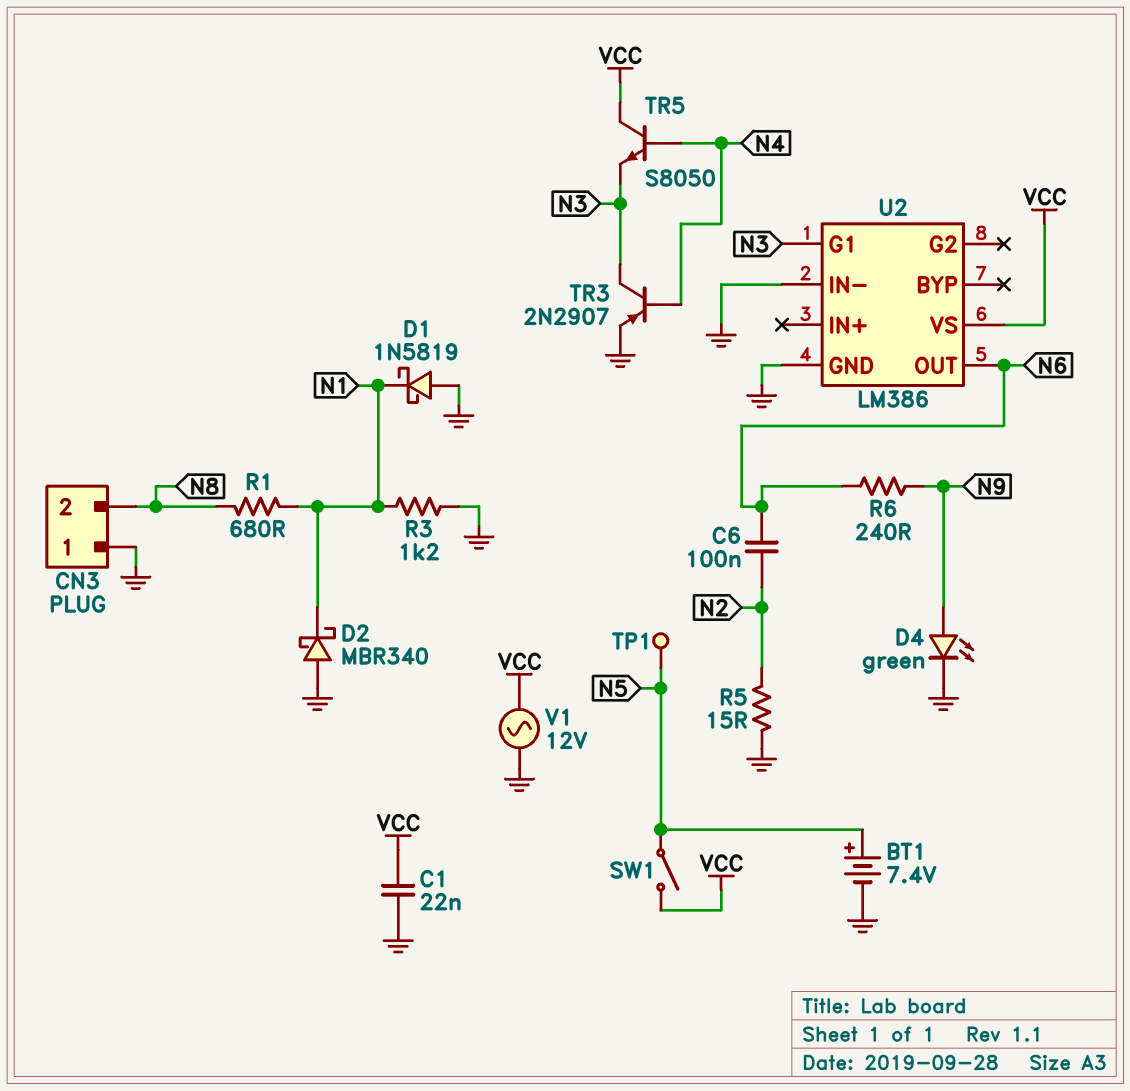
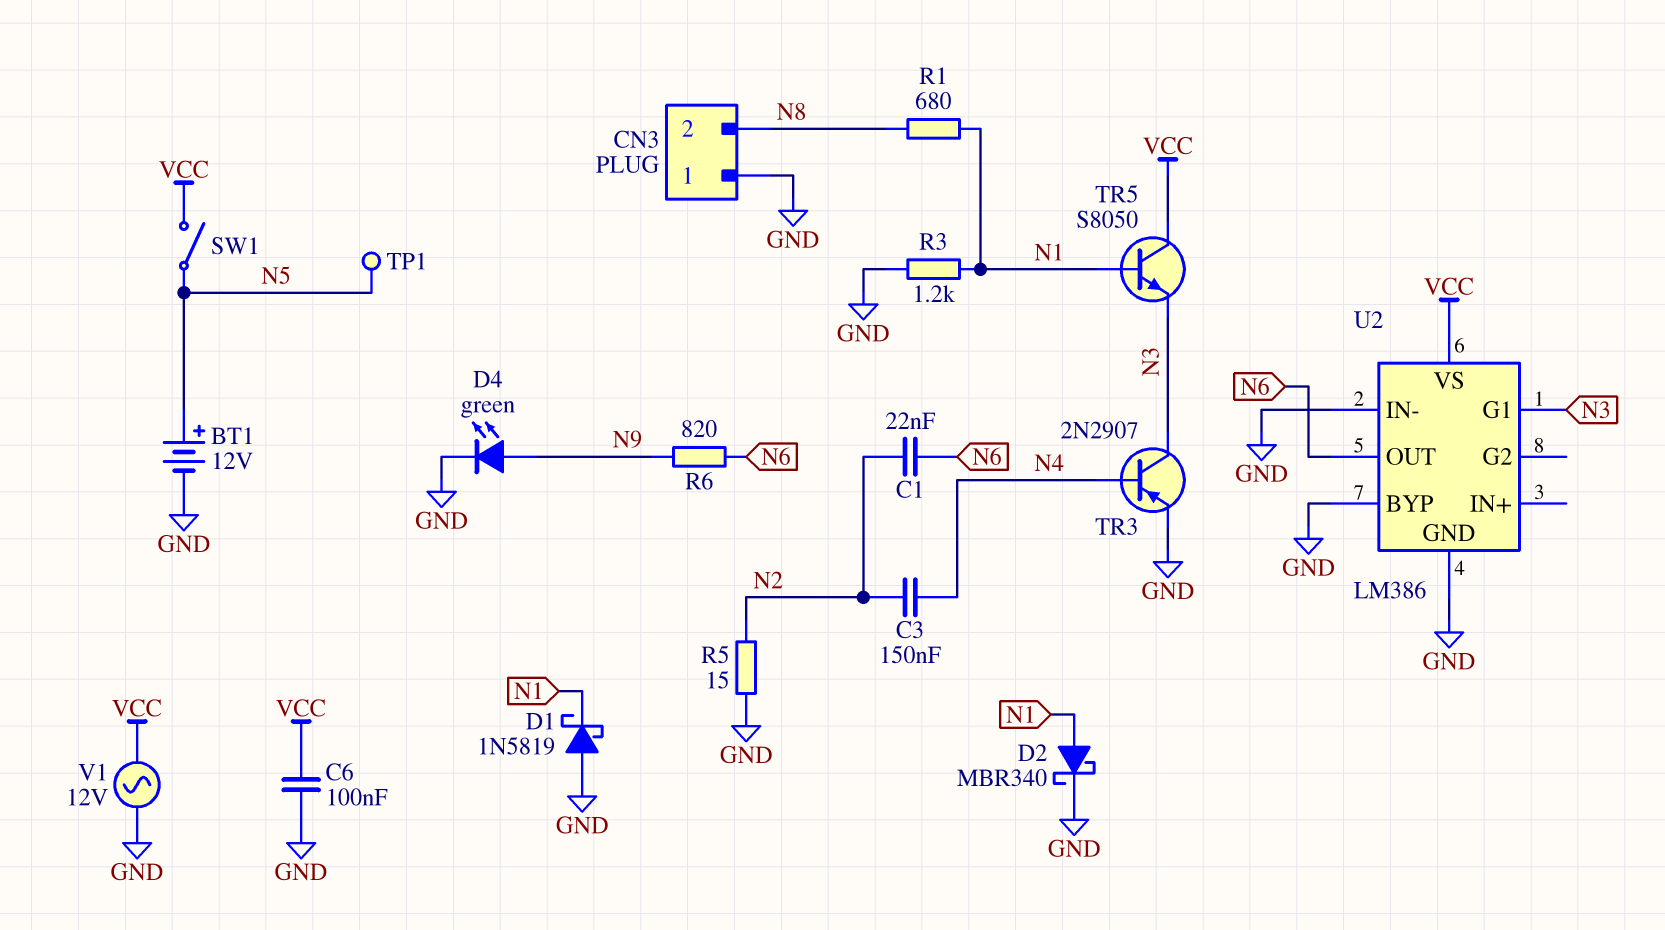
BT1: 7.4V (plus N5, minus GND) -> 12V (plus N5, minus GND)
C1: 22nF (GND, VCC) -> 22nF (N2, N6)
C3: none -> 150nF (N2, N4)
C6: 100nF (N2, N6) -> 100nF (GND, VCC)
D2: schottky MBR340 (A GND, K N1) -> schottky MBR340 (A N1, K GND)
R6: 240 (N6, N9) -> 820 (N6, N9)
TR5: NPN S8050 (B N4, C VCC, E N3) -> NPN S8050 (B N1, C VCC, E N3)
U2 pin BYP: none -> GND

